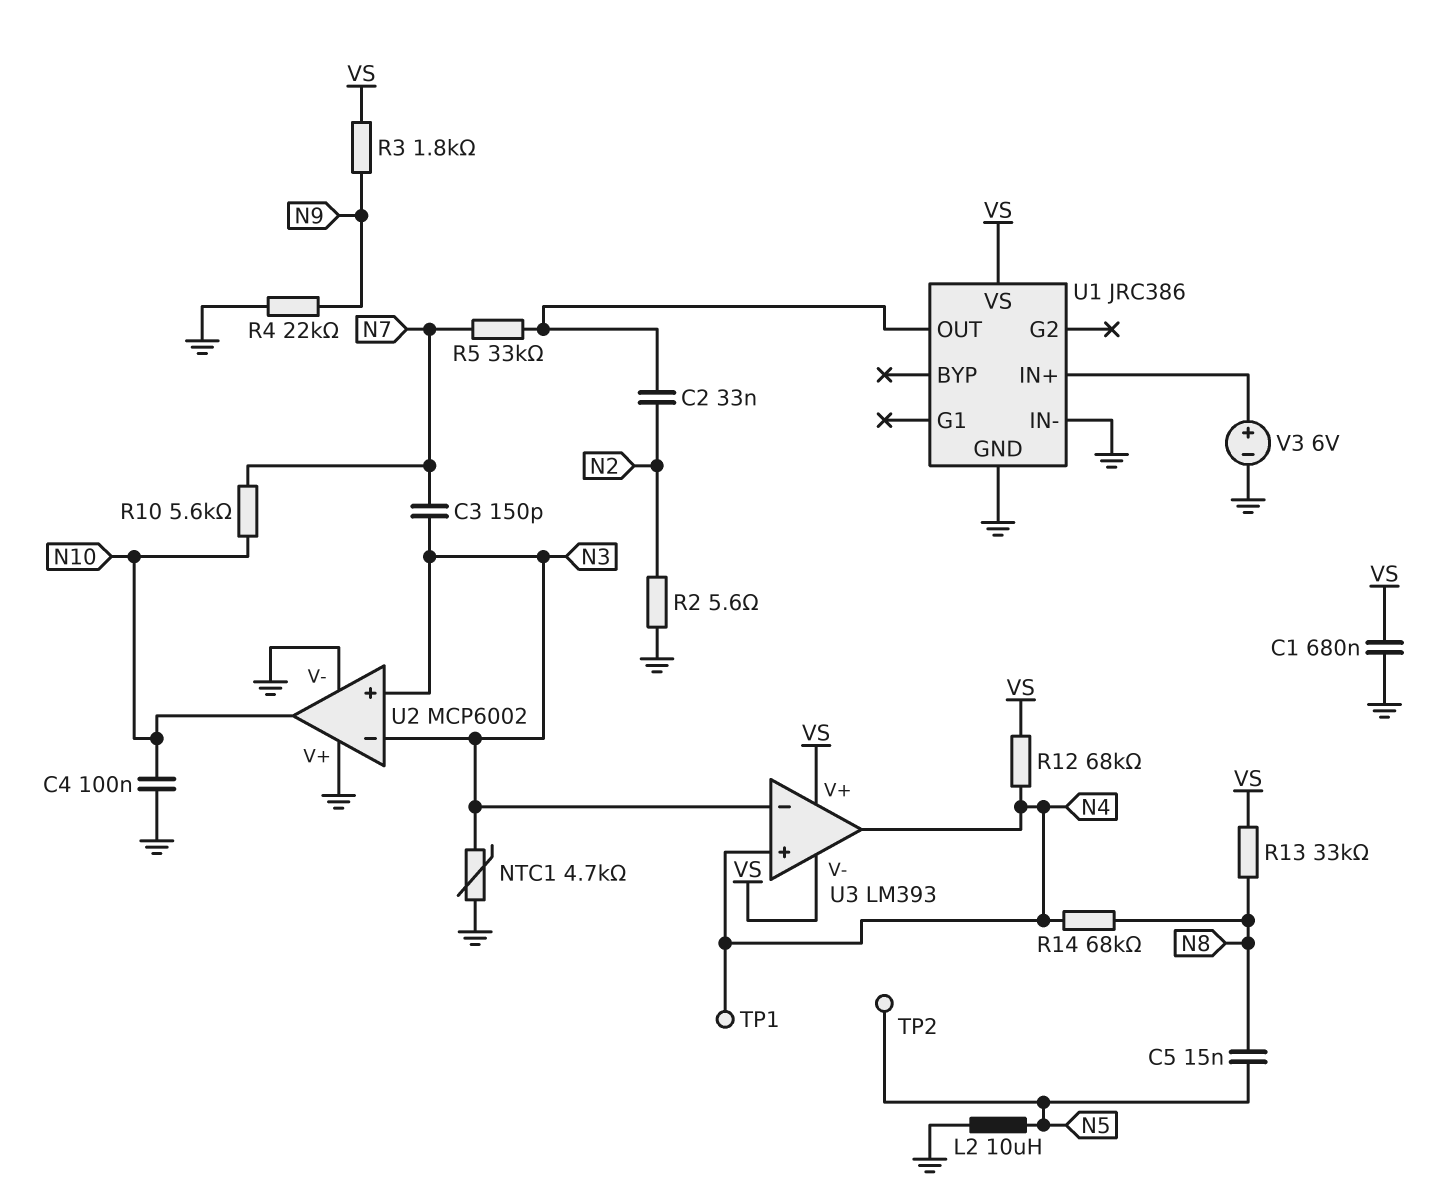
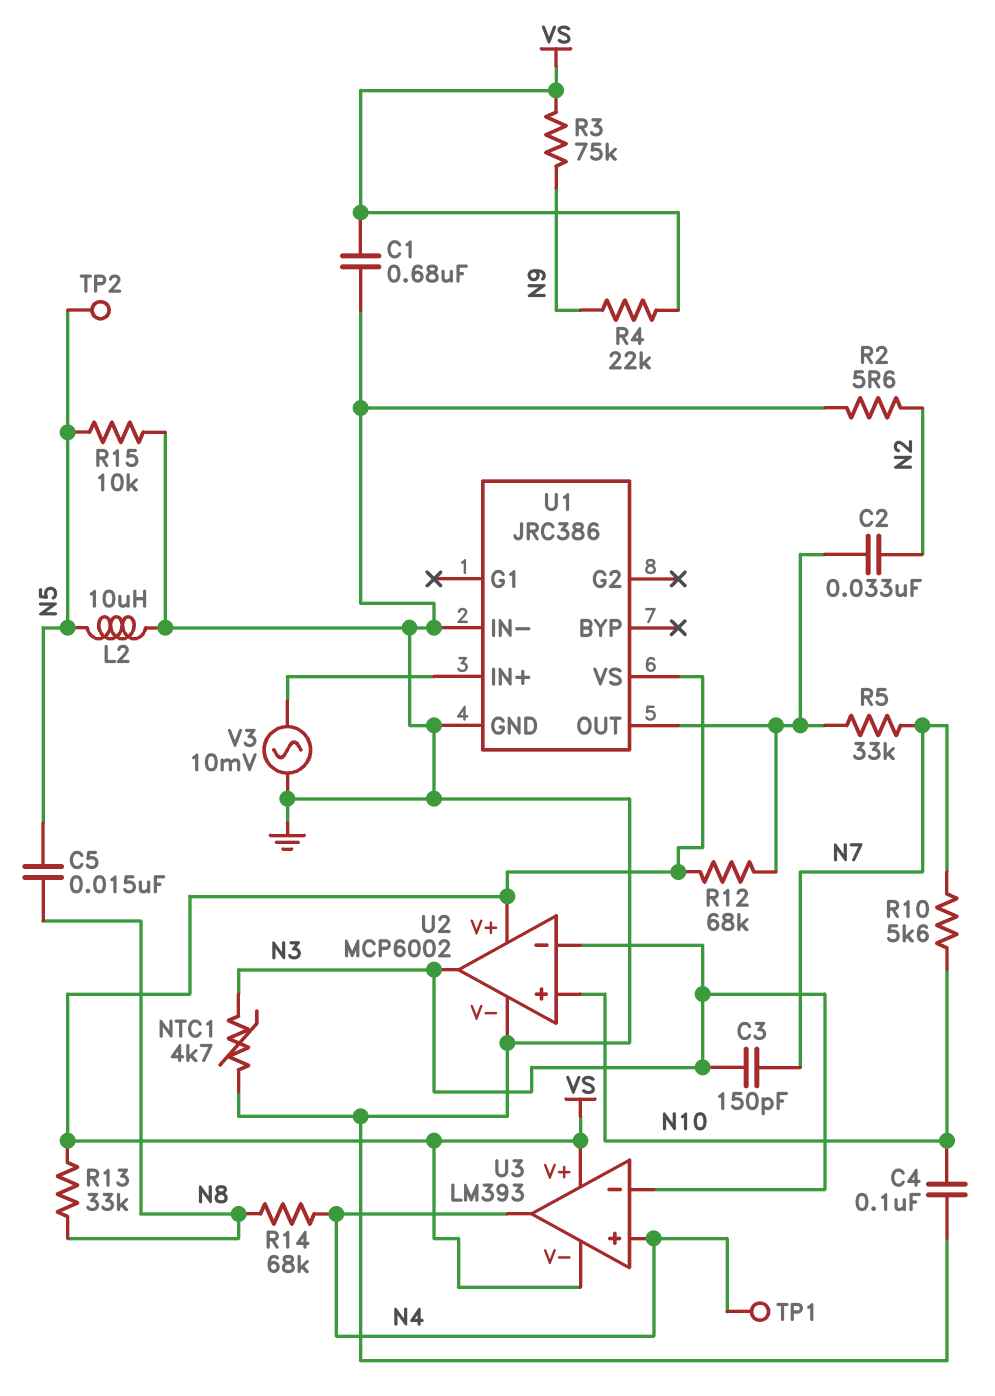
R3: 1.8k (N9, VS) -> 75k (N9, VS)
R4: 22k (GND, N9) -> 22k (N9, VS)
R12: 68k (N4, VS) -> 68k (U1/OUT, VS)
R15: none -> 10k (GND, N5)
U2 pin V+: GND -> VS
U2 pin in+: N3 -> N10
U2 pin out: N10 -> N3
V3: 6V (plus U1/IN+, minus GND) -> AC 10mV (GND, U1/IN+)

